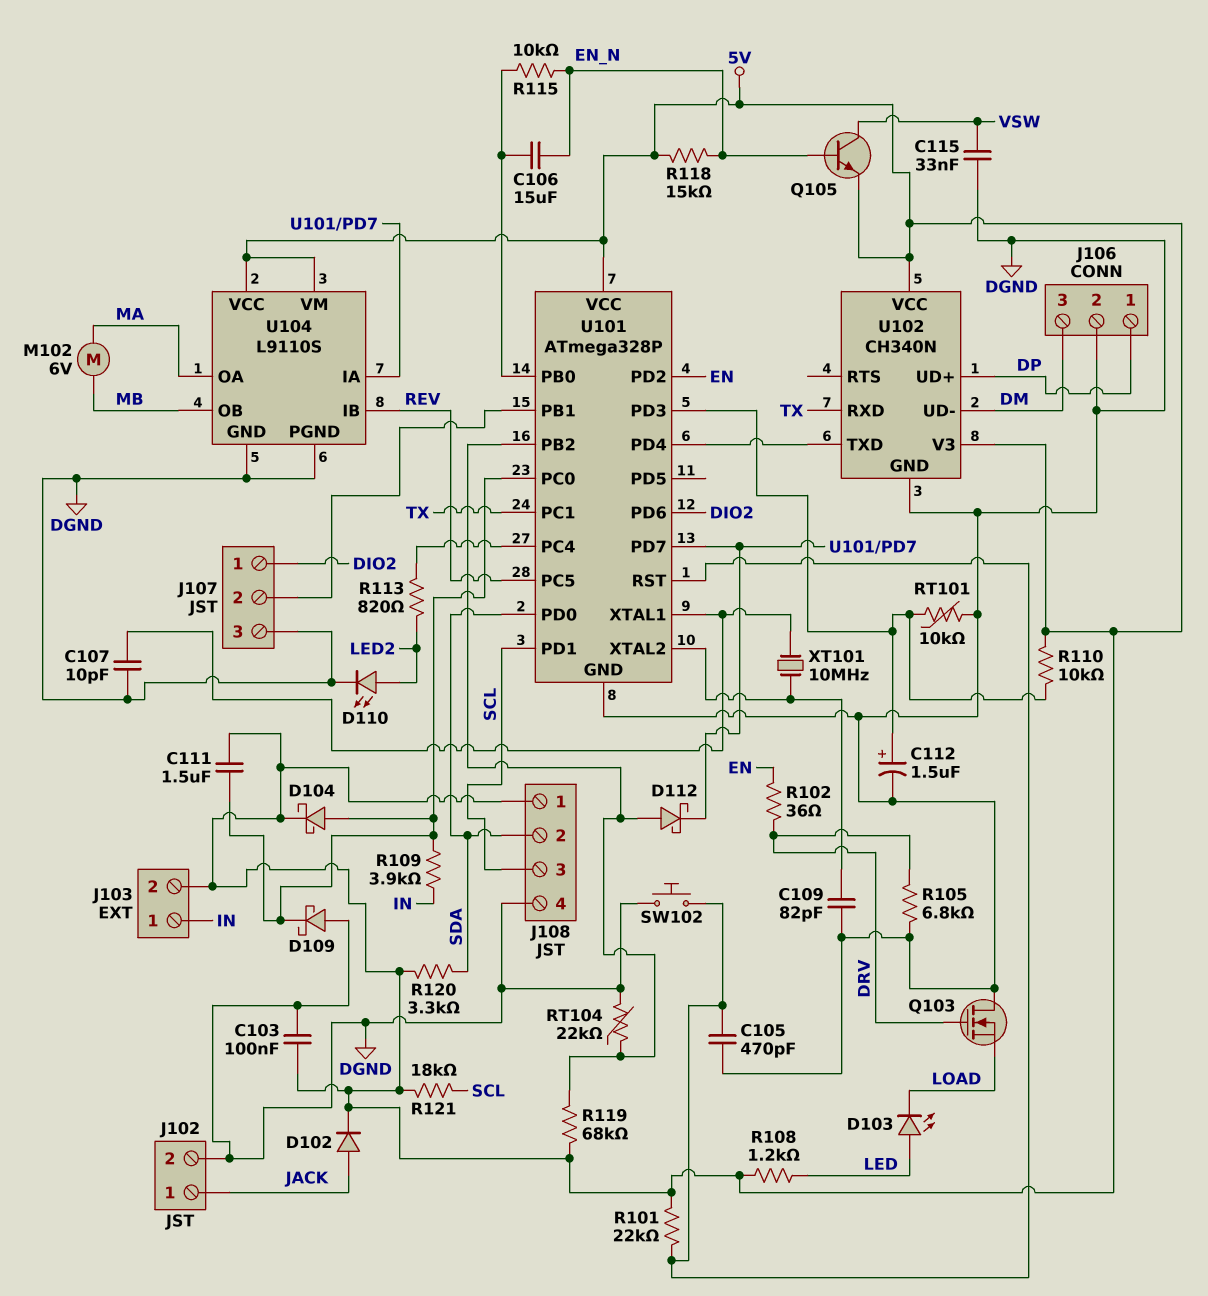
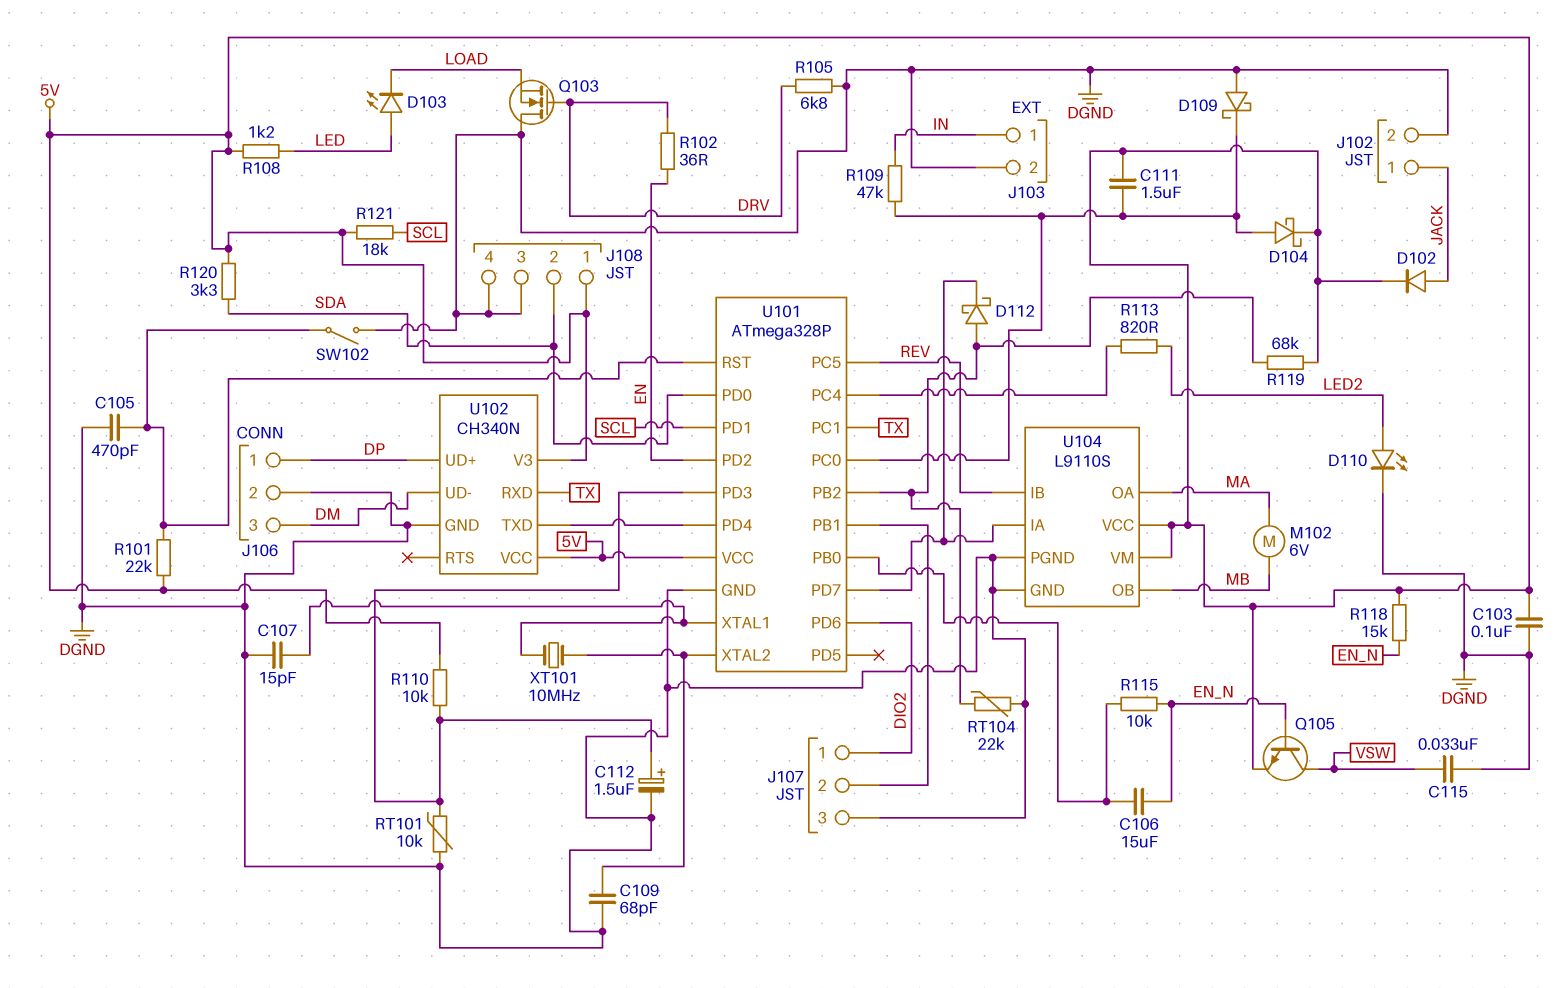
C107: 10pF (DGND, U101/XTAL1) -> 15pF (DGND, U101/XTAL1)
C109: 82pF (DGND, U101/XTAL2) -> 68pF (DGND, U101/XTAL2)
J103 pin 2: 5V -> DGND
J108 pin 3: SCL -> DGND
R109: 3.9k (IN, U101/PC0) -> 47k (IN, U101/PC0)
SW102: button (DGND, U101/RST) -> switch (DGND, U101/RST)

